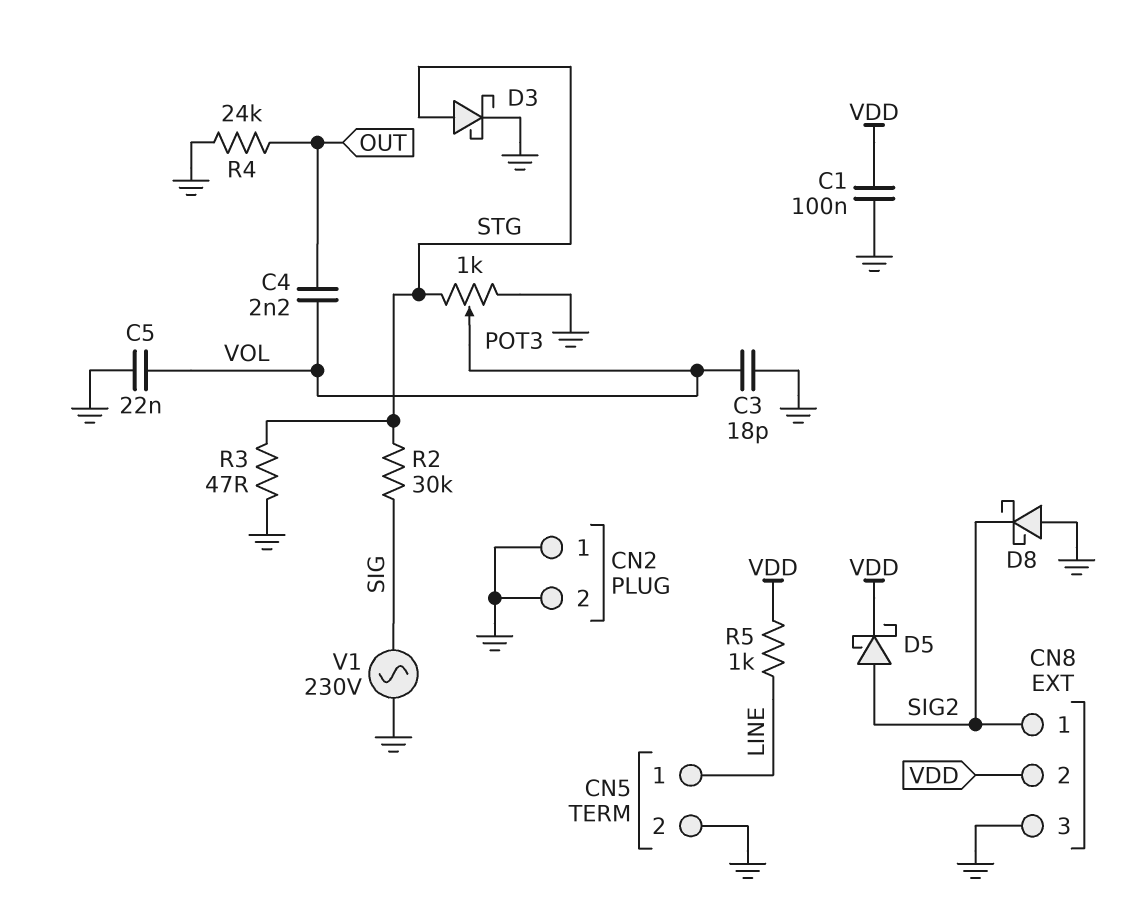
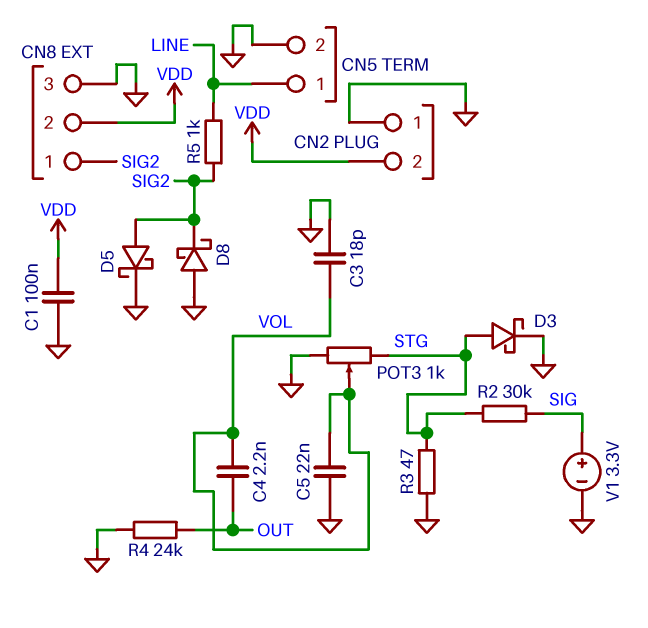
CN2 pin 2: GND -> VDD
D5: schottky (A SIG2, K VDD) -> schottky (A SIG2, K GND)
R5: 1k (LINE, VDD) -> 1k (LINE, SIG2)
V1: AC 230V (GND, SIG) -> 3.3V (plus SIG, minus GND)

